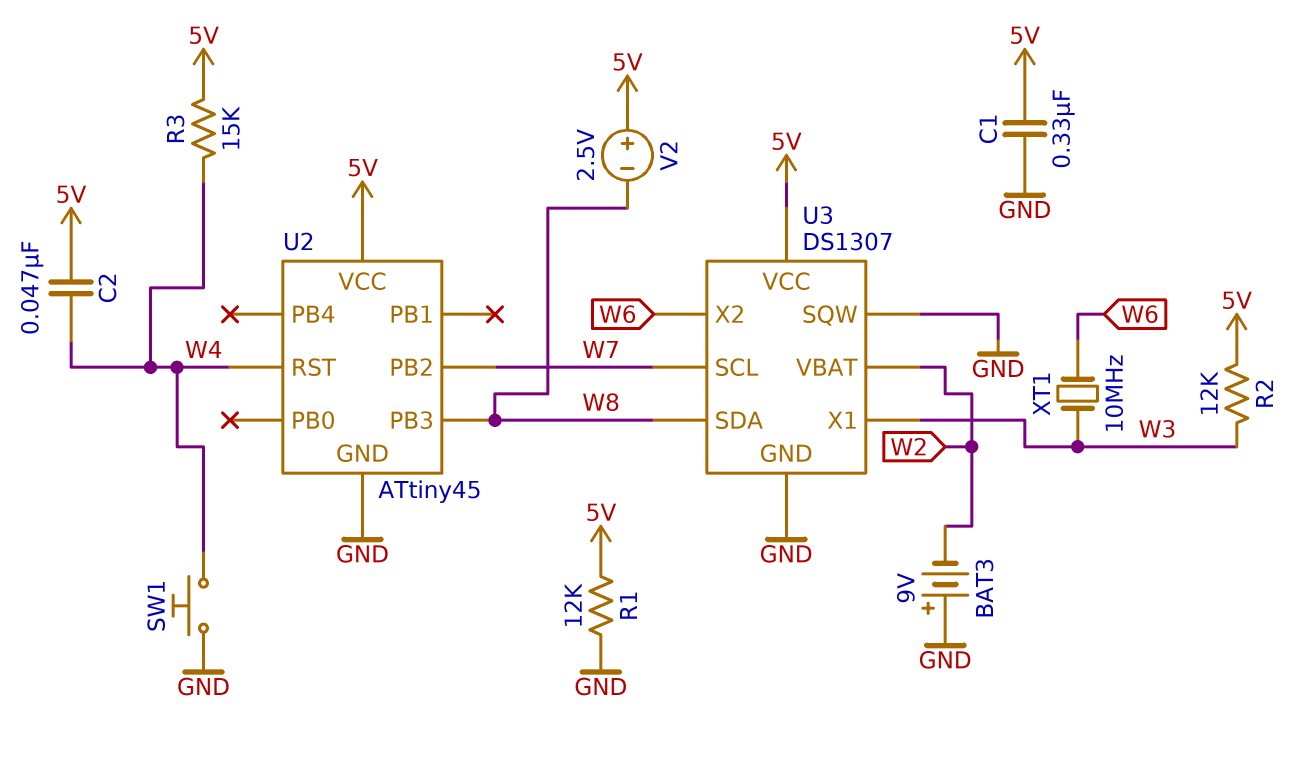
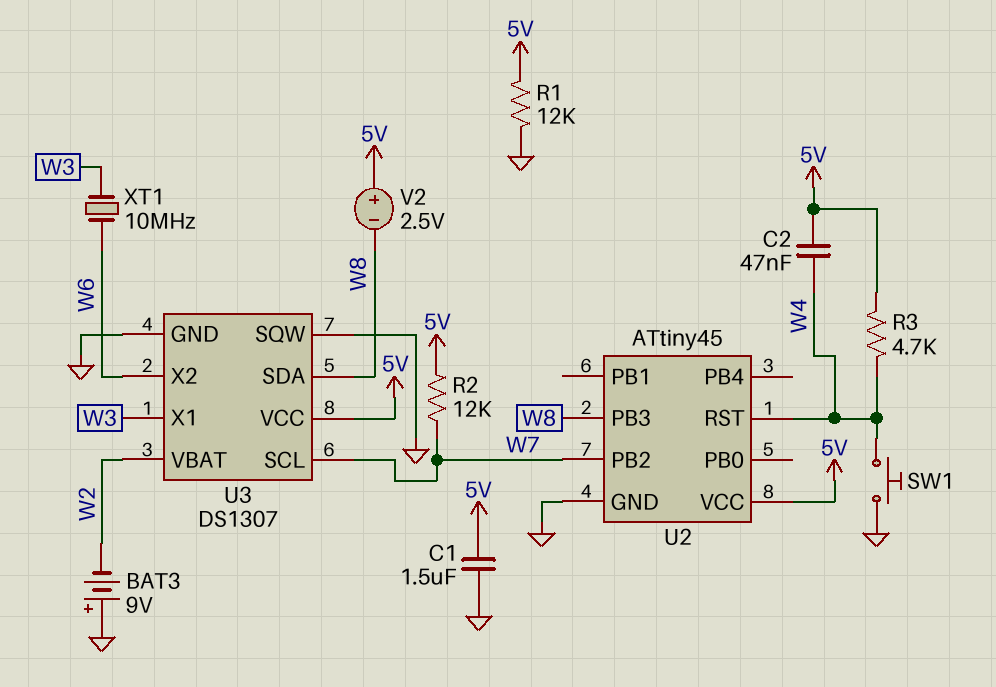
C1: 330nF (5V, GND) -> 1.5uF (5V, GND)
R2: 12k (5V, W3) -> 12k (5V, W7)
R3: 15k (5V, W4) -> 4.7k (5V, W4)

